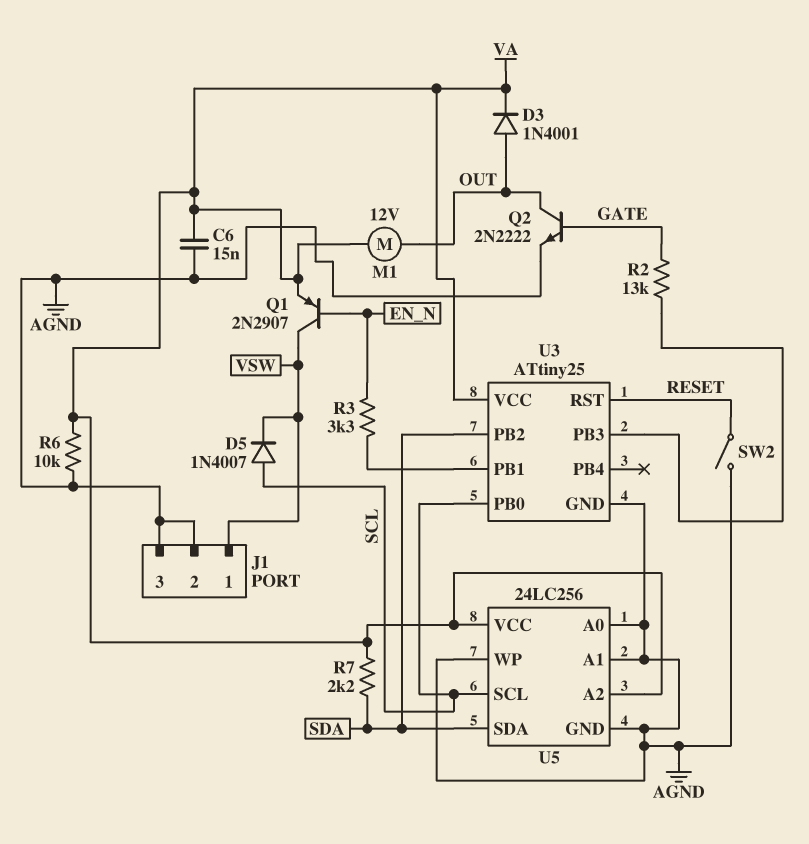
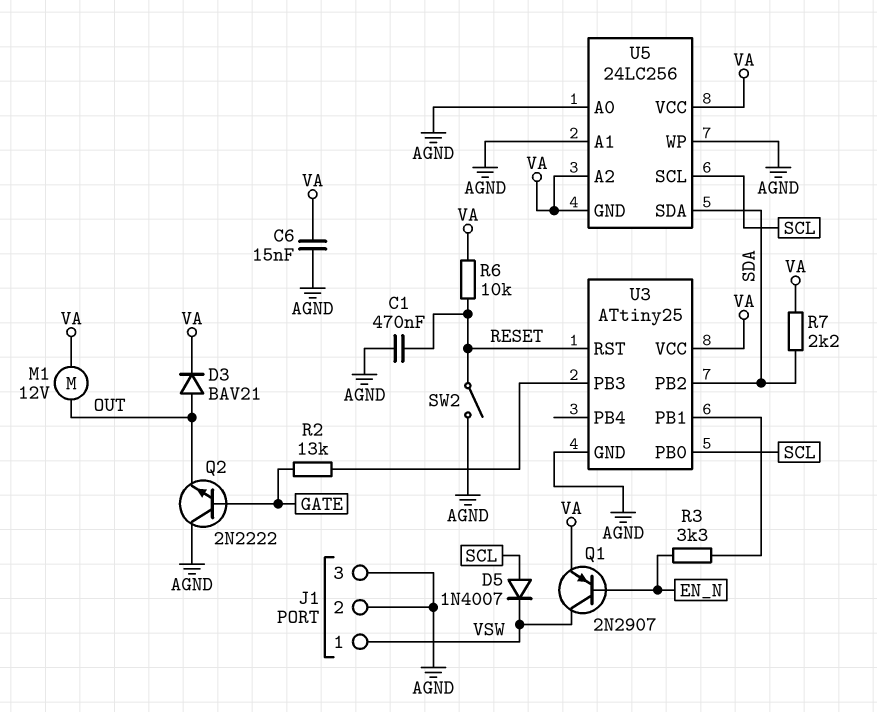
C1: none -> 470nF (AGND, RESET)
D3: diode 1N4001 (A OUT, K VA) -> diode BAV21 (A OUT, K VA)
Q2: NPN 2N2222 (B GATE, C OUT, E AGND) -> NPN 2N2222 (B GATE, C AGND, E OUT)
R6: 10k (AGND, VA) -> 10k (RESET, VA)
U5 pin GND: AGND -> VA

